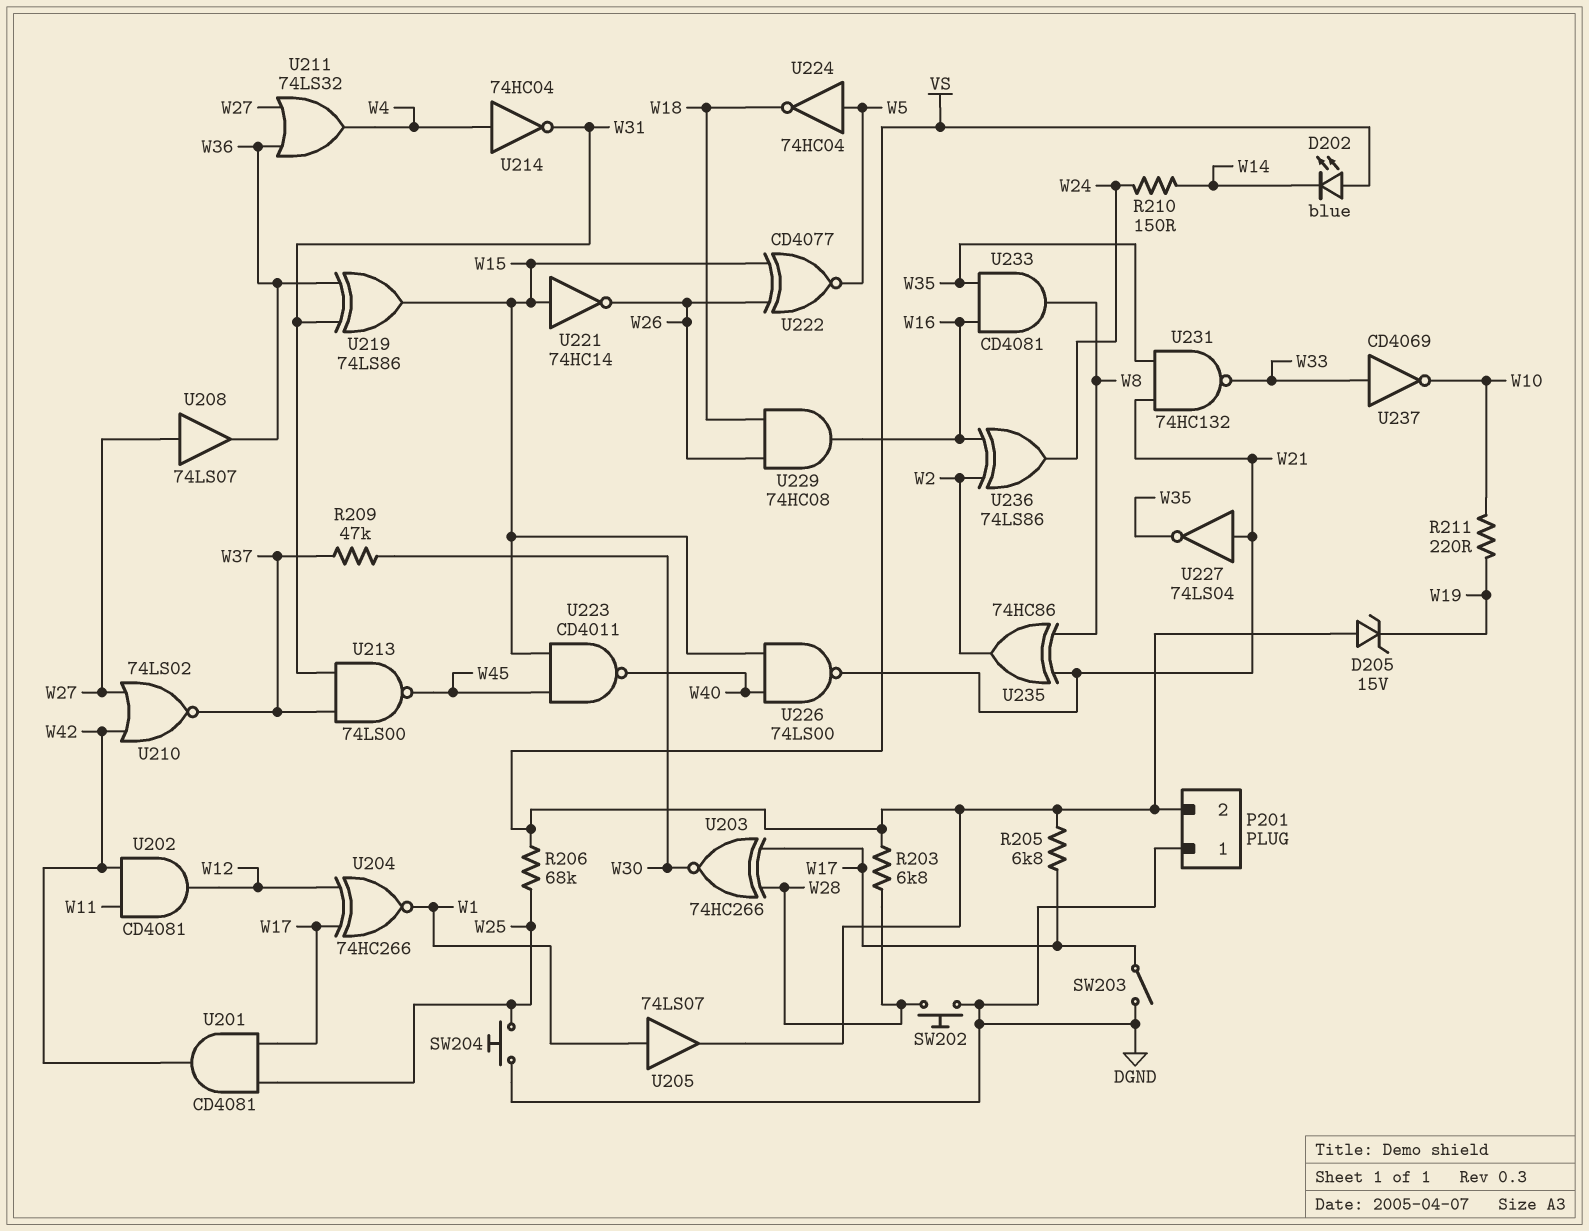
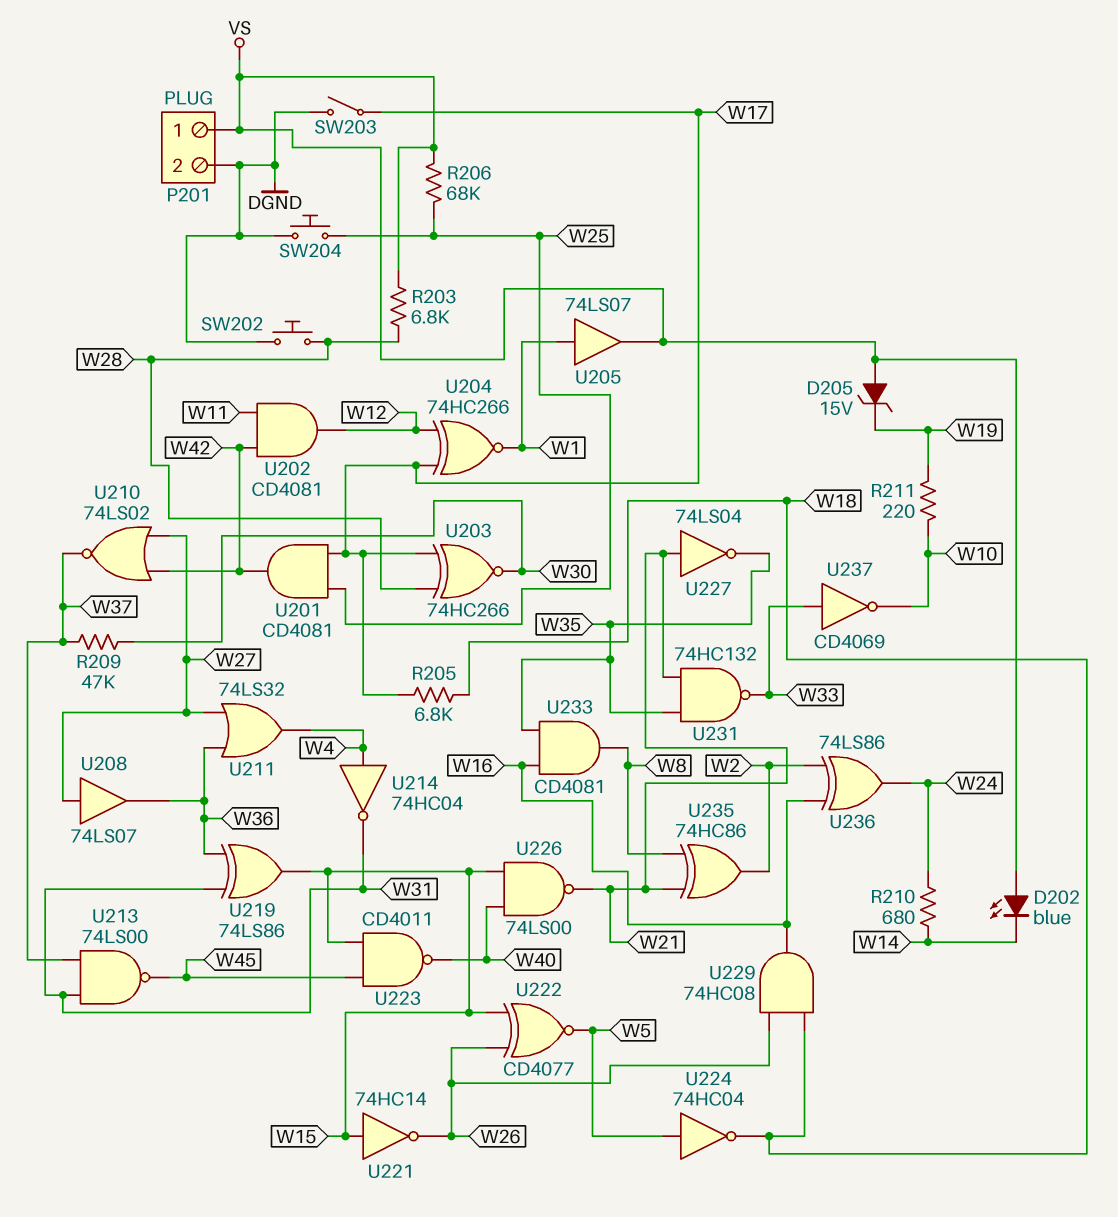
P201 pin 1: DGND -> VS
P201 pin 2: VS -> DGND
R205: 6.8k (VS, W17) -> 6.8k (W17, W18)
R210: 150 (W14, W24) -> 680 (W14, W24)

